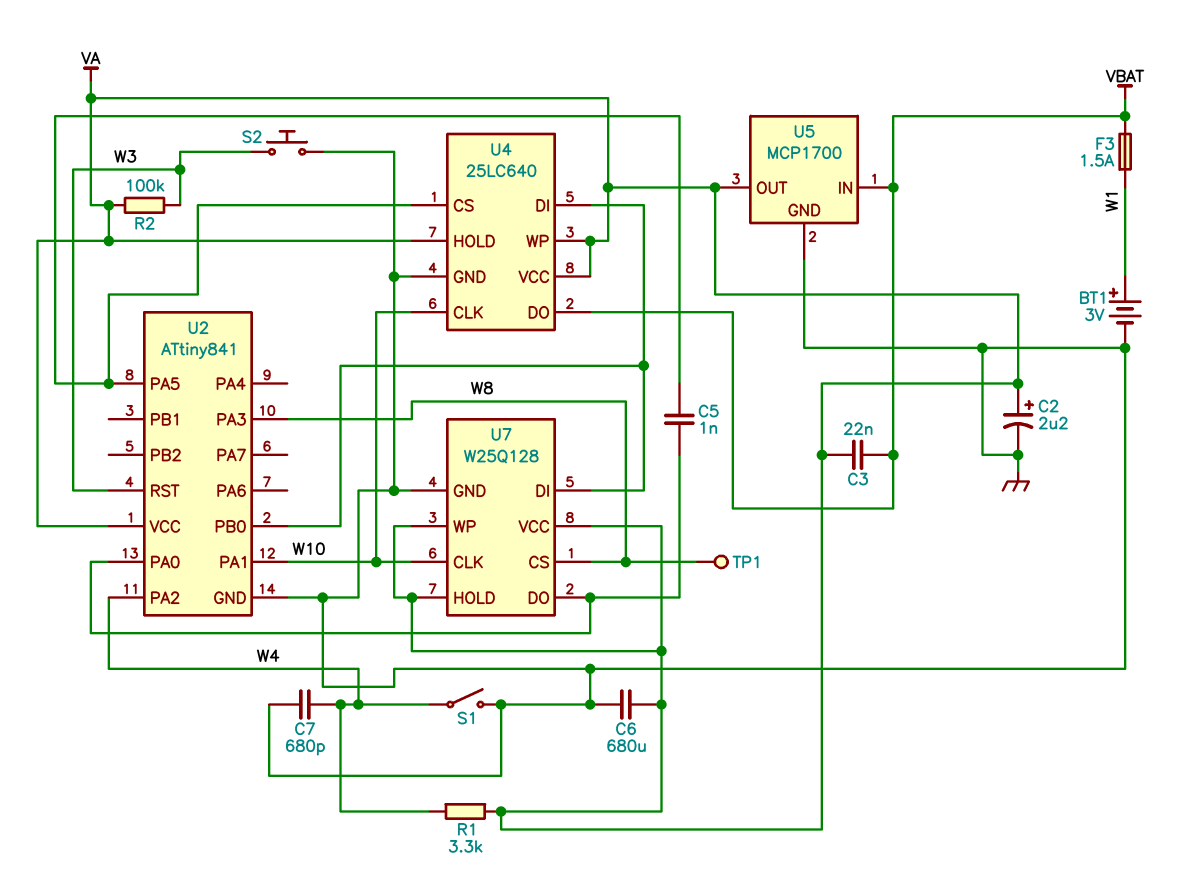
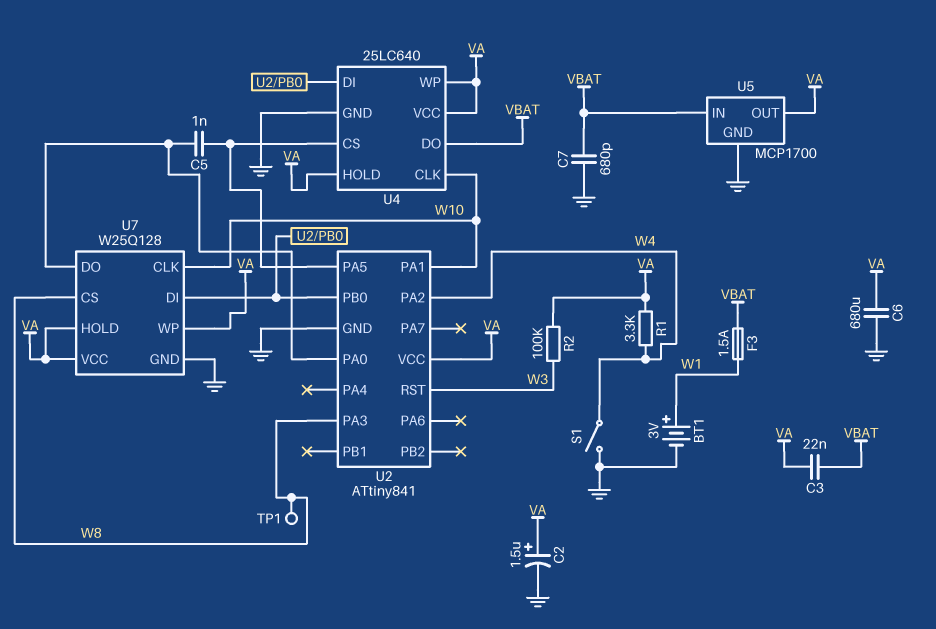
C2: 2.2uF (plus VA, minus GND) -> 1.5uF (plus VA, minus GND)
C7: 680pF (GND, W4) -> 680pF (GND, VBAT)
S2: button (GND, W3) -> none

